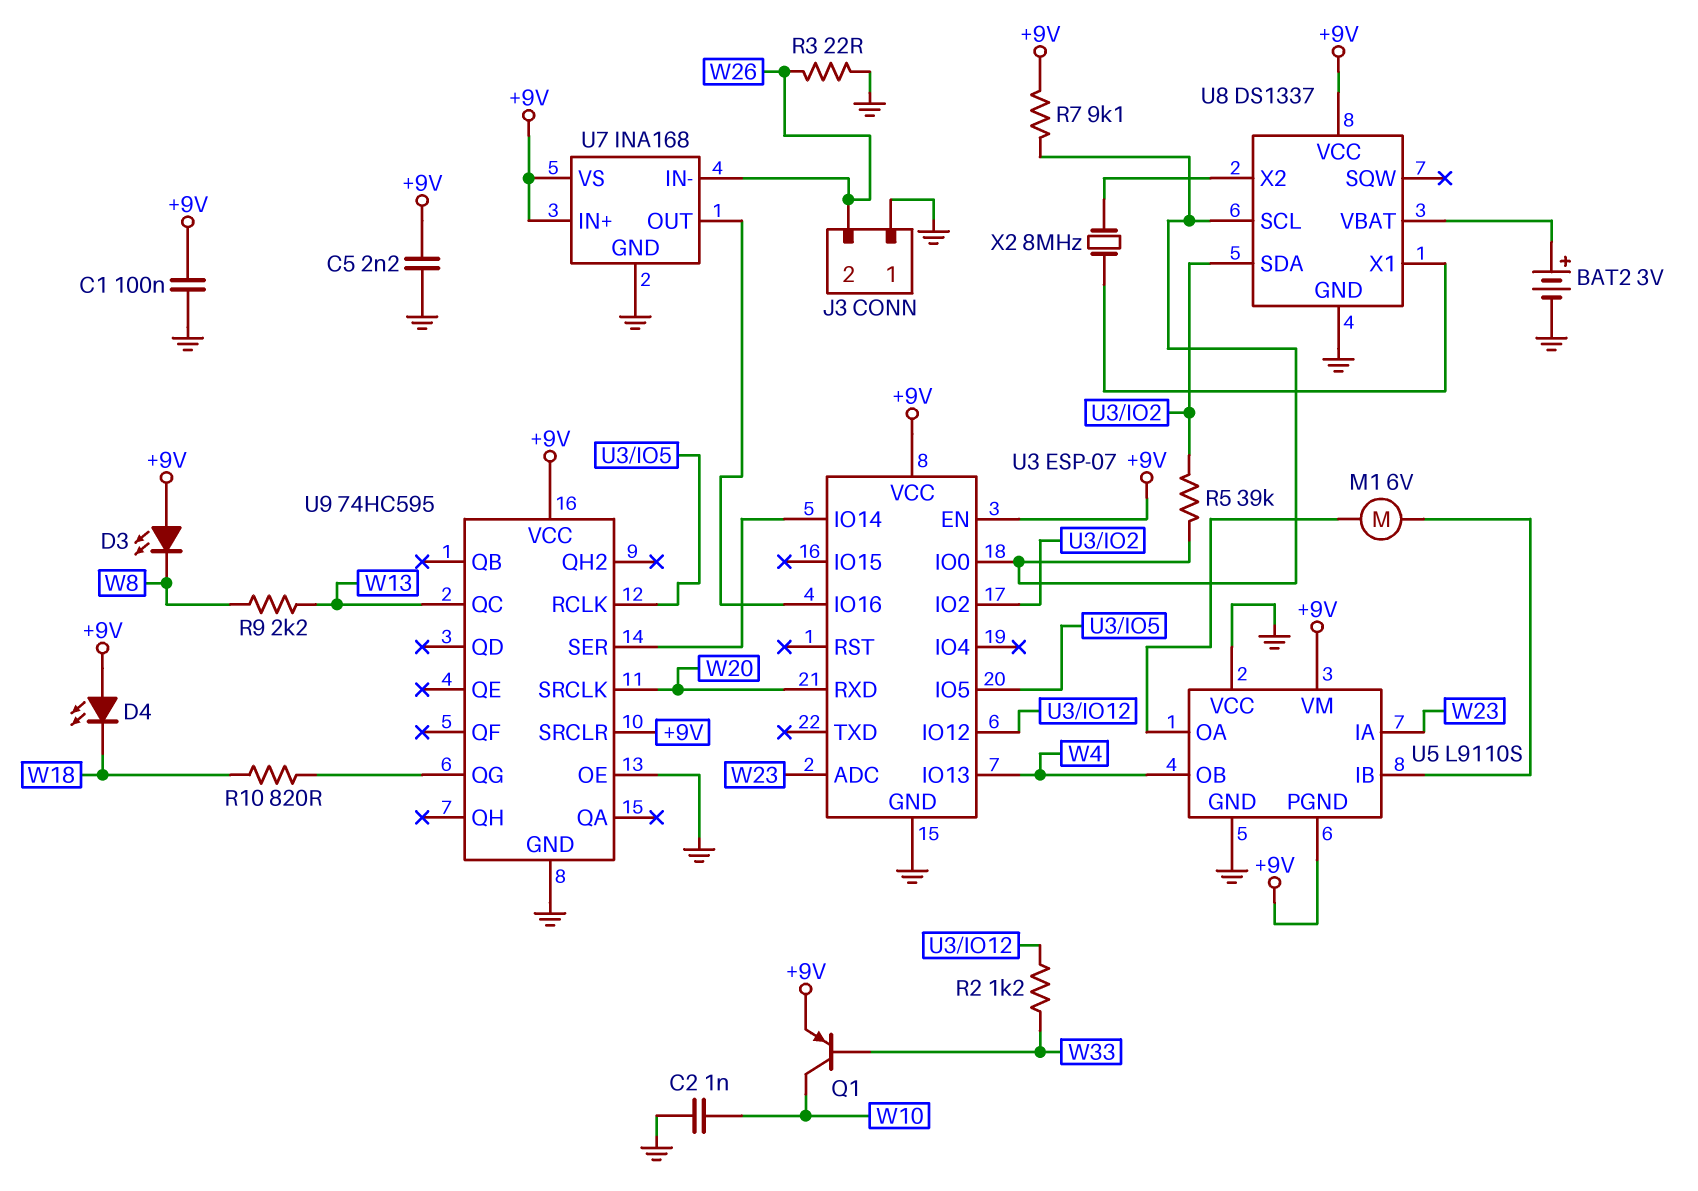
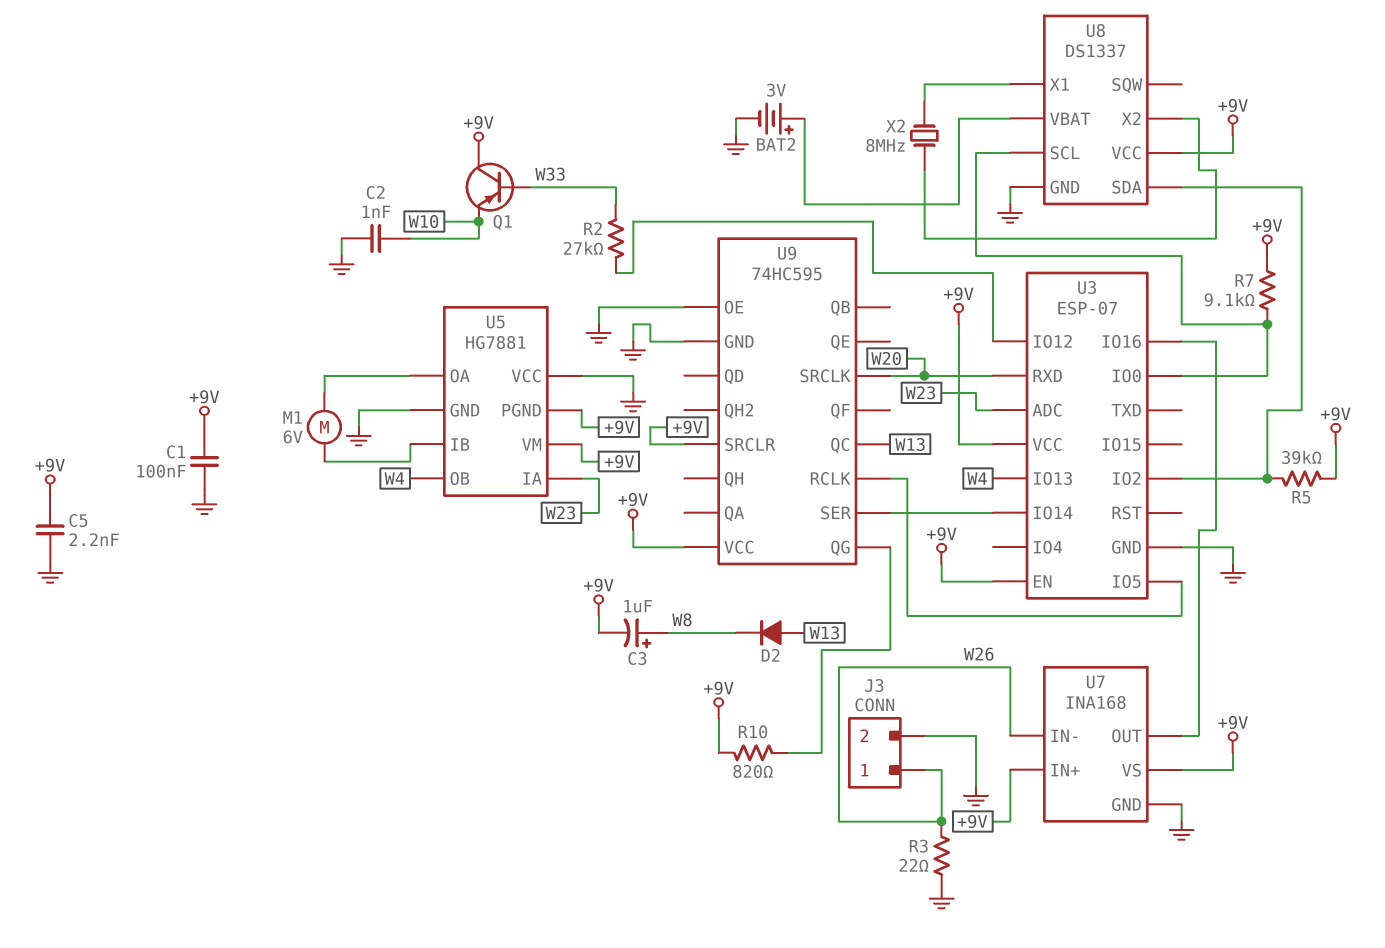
C3: none -> 1uF (plus W8, minus +9V)
D2: none -> diode (A W13, K W8)
D3: LED (A +9V, K W8) -> none
D4: LED (A +9V, K W18) -> none
J3 pin 1: GND -> W26
J3 pin 2: W26 -> GND
Q1: PNP (B W33, C W10, E +9V) -> PNP (B W33, C +9V, E W10)
R2: 1.2k (U3/IO12, W33) -> 27k (U3/IO12, W33)
R5: 39k (U3/IO0, U3/IO2) -> 39k (+9V, U3/IO2)
R9: 2.2k (W8, W13) -> none
R10: 820 (U9/QG, W18) -> 820 (+9V, U9/QG)
U5: L9110S -> HG7881

